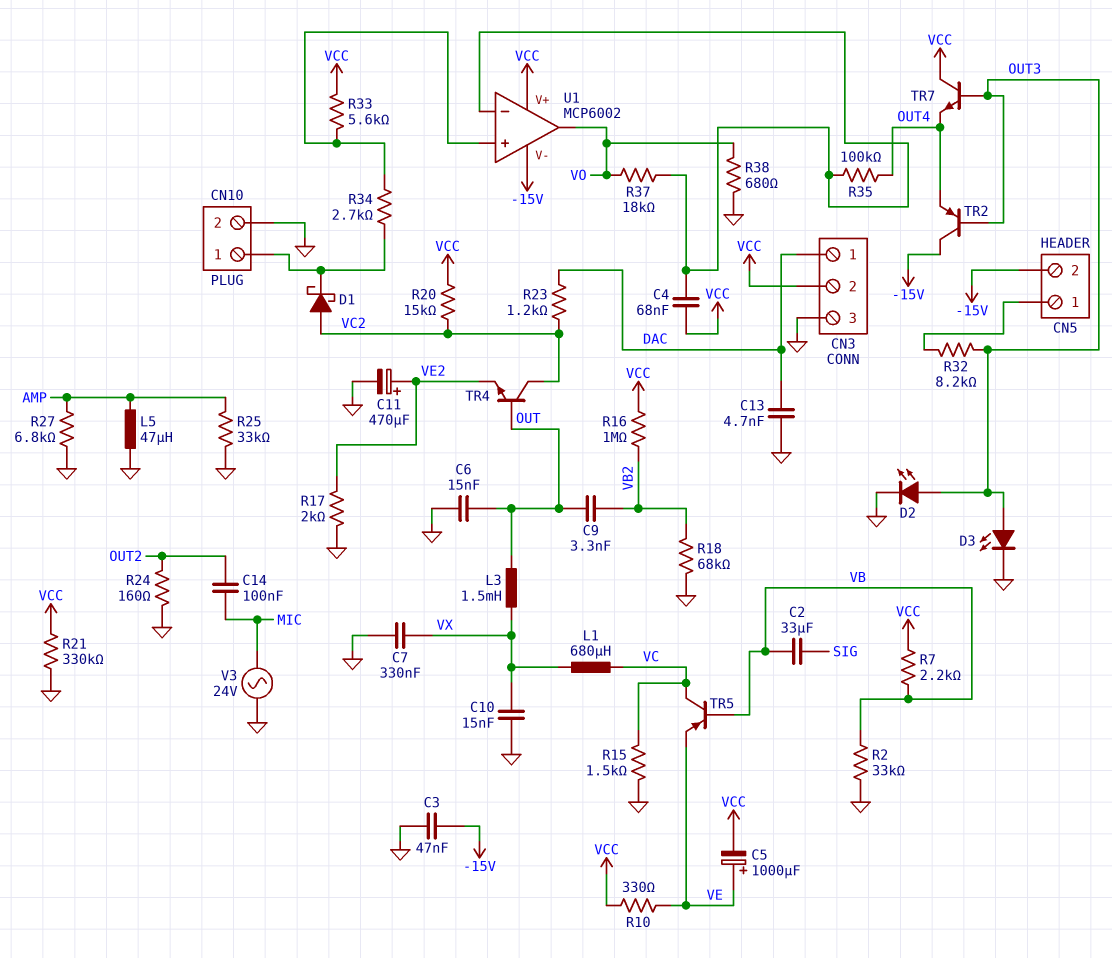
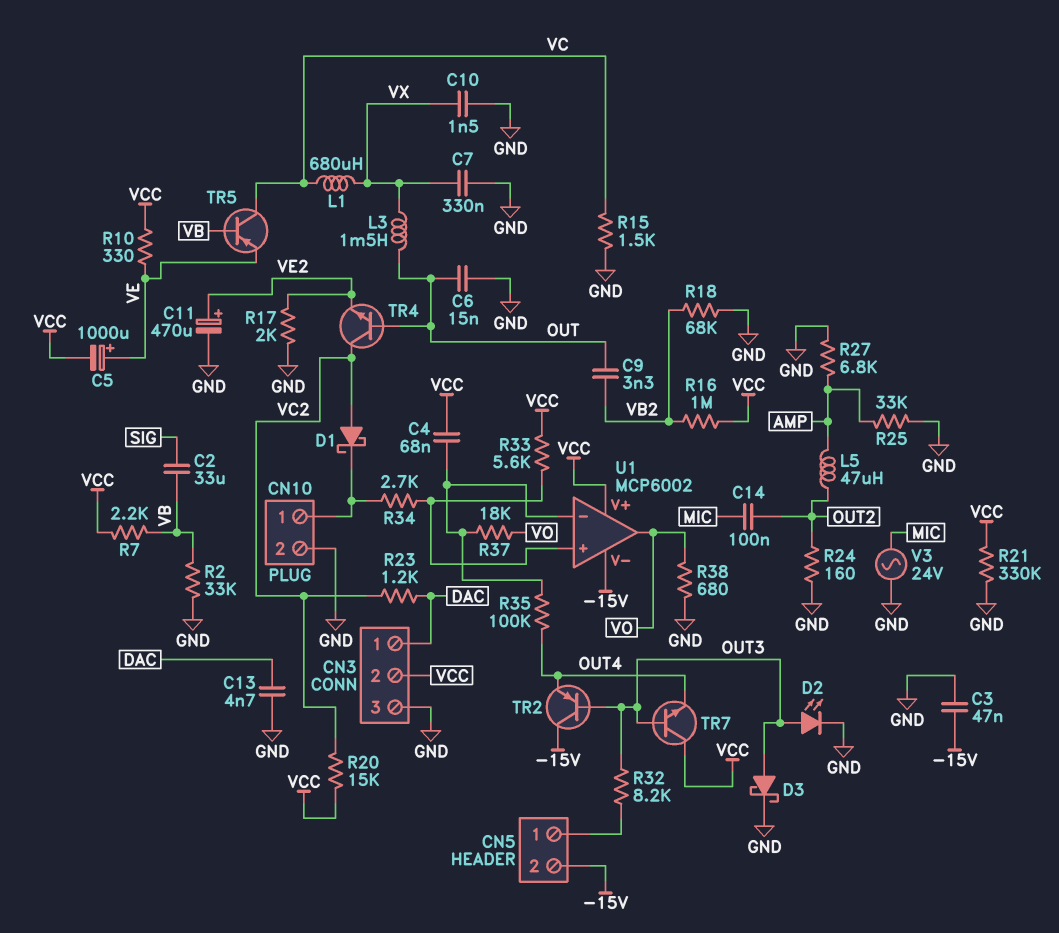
C10: 15nF (GND, VX) -> 1.5nF (GND, VX)
D3: LED (A OUT3, K GND) -> schottky (A OUT3, K GND)
L5: 47uH (AMP, GND) -> 47uH (AMP, OUT2)

